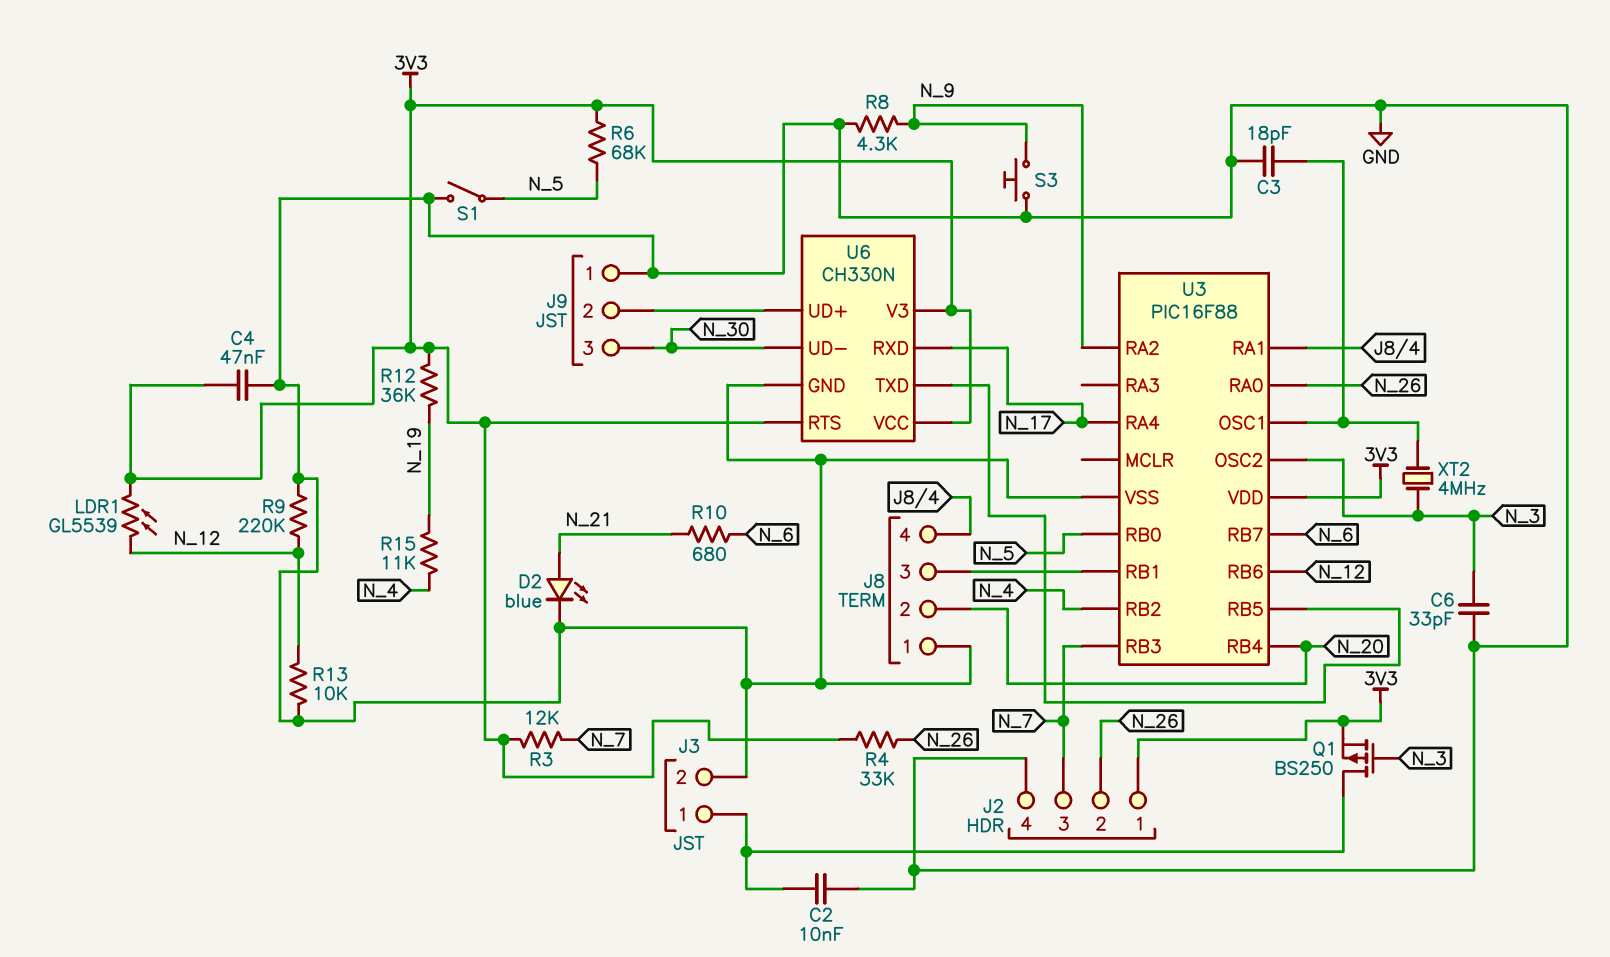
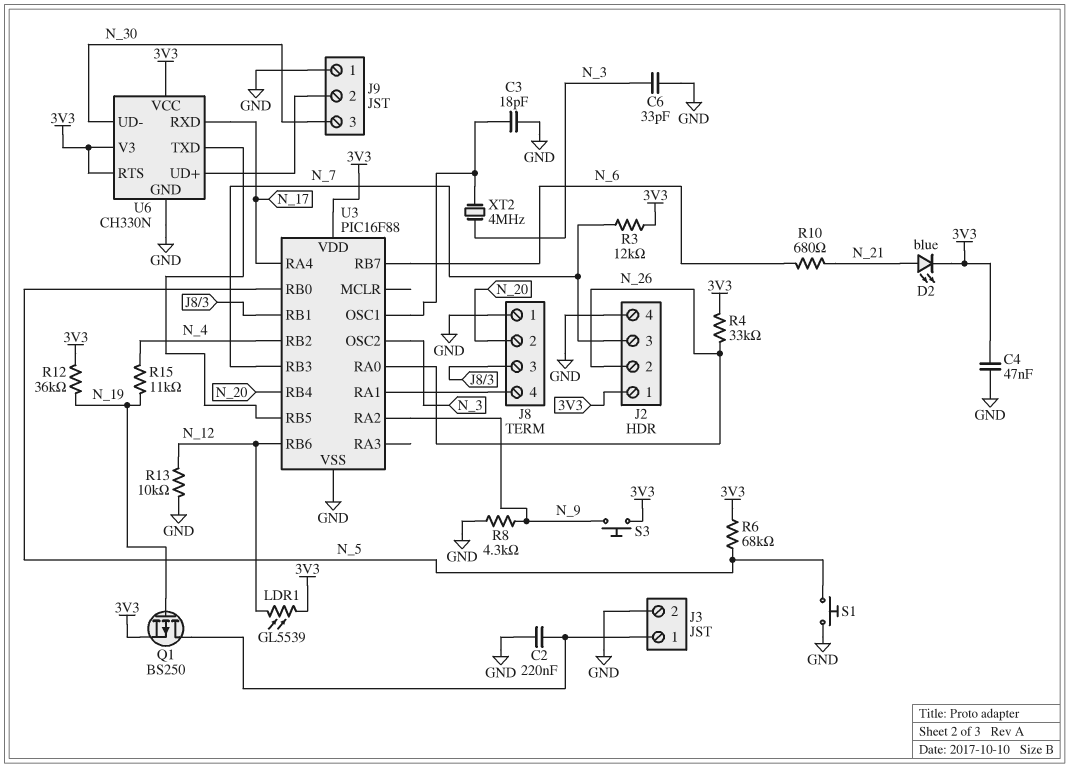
C2: 10nF (GND, J3/1) -> 220nF (GND, J3/1)
D2: LED blue (A N_21, K GND) -> LED blue (A N_21, K 3V3)
Q1: PMOS BS250 (G N_3, D J3/1, S 3V3) -> PMOS BS250 (G N_19, D J3/1, S 3V3)
R9: 220k (GND, N_12) -> none
S1: switch (GND, N_5) -> button (GND, N_5)
S3: button (GND, N_9) -> button (3V3, N_9)

